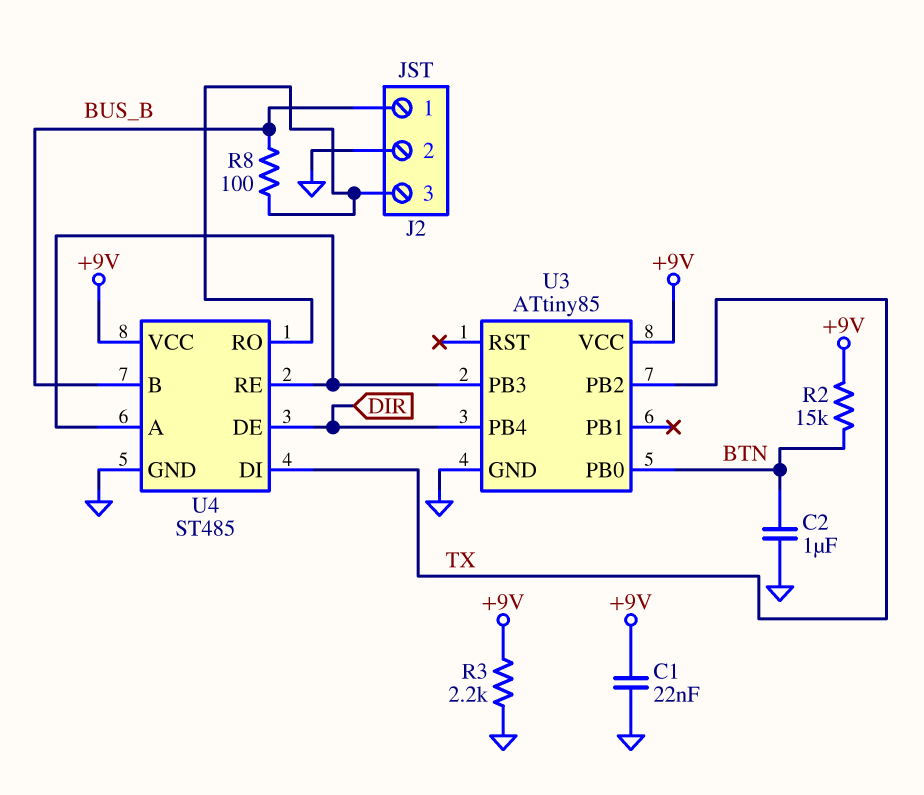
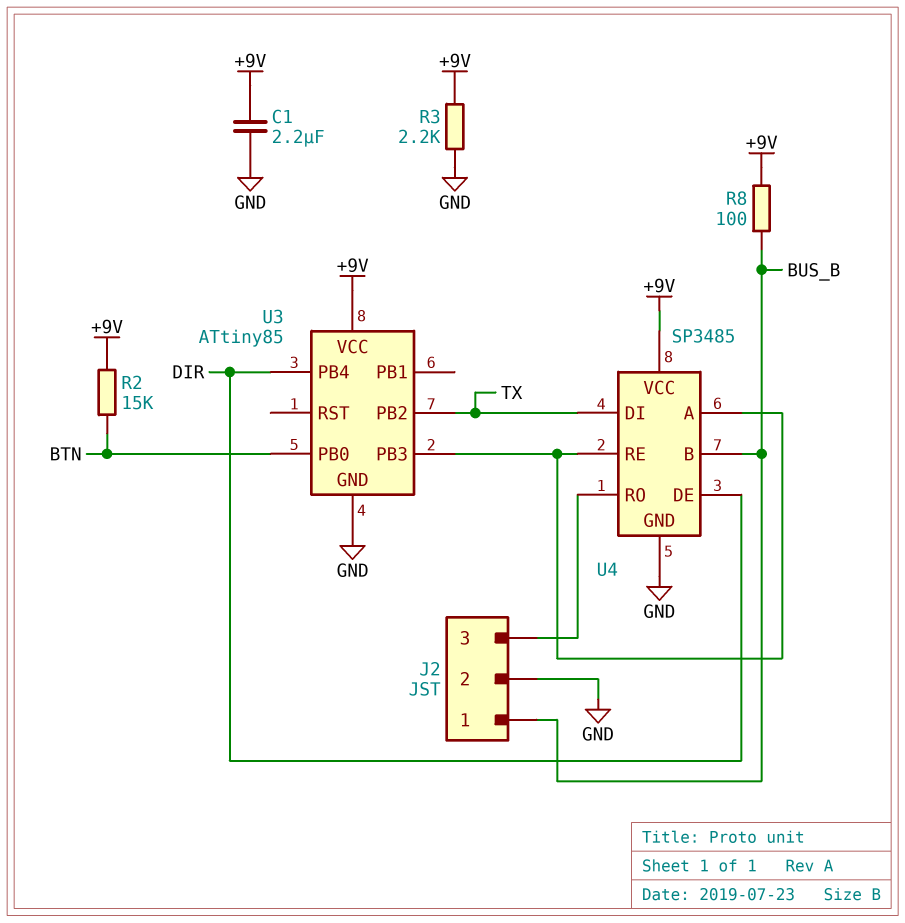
C1: 22nF (+9V, GND) -> 2.2uF (+9V, GND)
C2: 1uF (BTN, GND) -> none
R8: 100 (BUS_B, J2/3) -> 100 (+9V, BUS_B)
U4: ST485 -> SP3485

